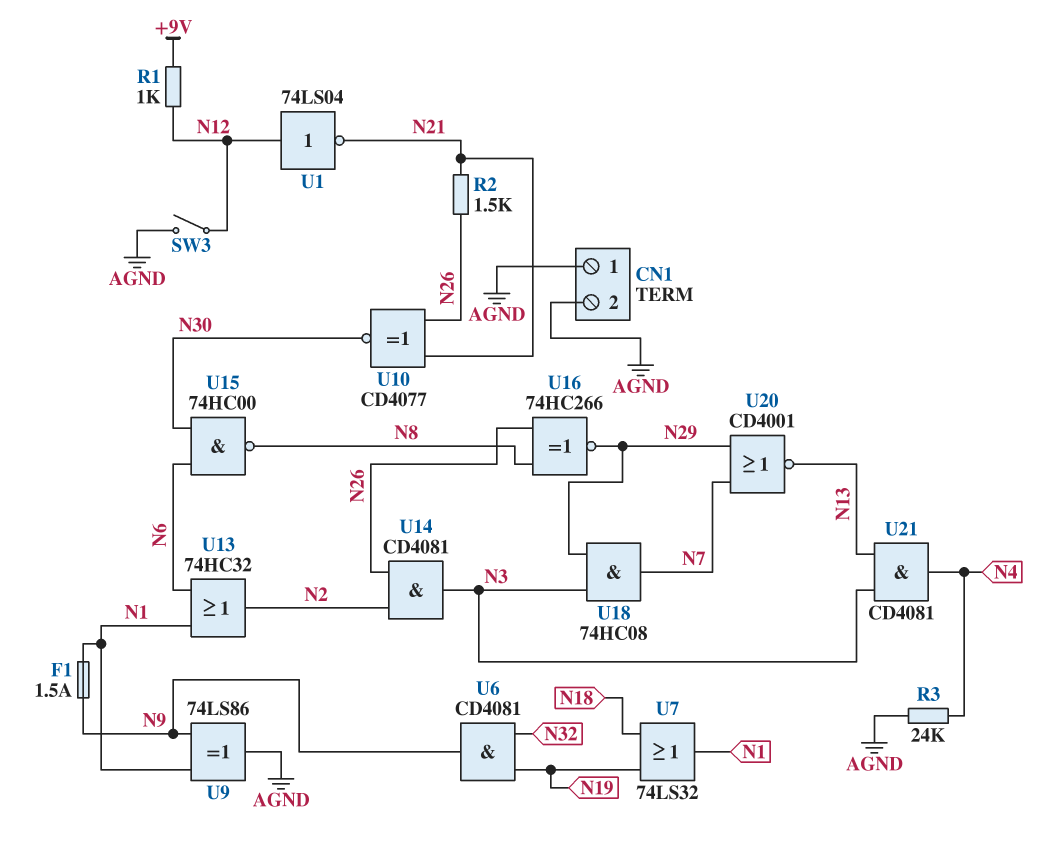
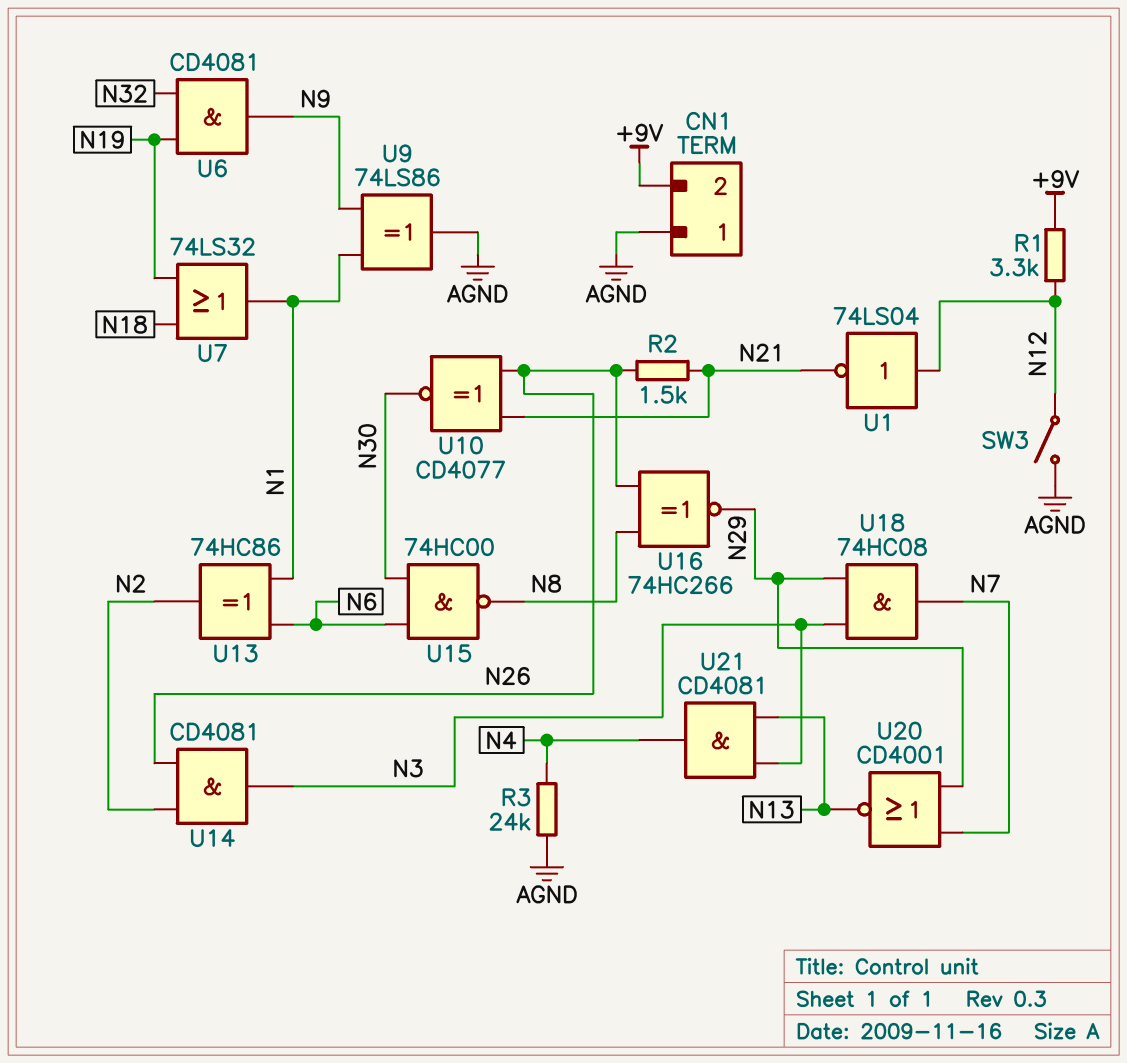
CN1 pin 2: AGND -> +9V
F1: 1.5A (N1, N9) -> none
R1: 1k (+9V, N12) -> 3.3k (+9V, N12)
U13: OR 74HC32 (in N1, in N6, out N2) -> XOR 74HC86 (in N1, in N6, out N2)

